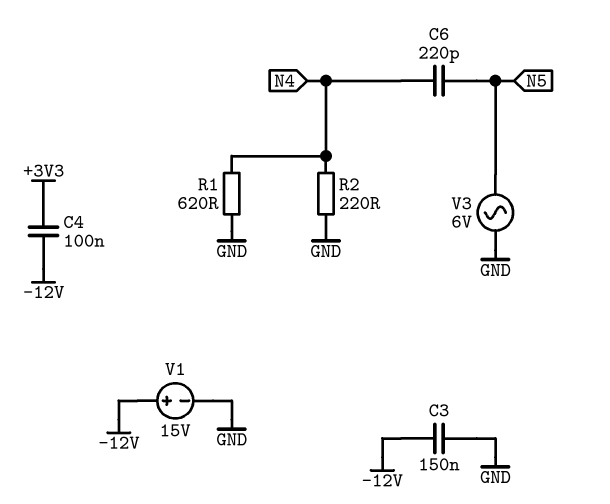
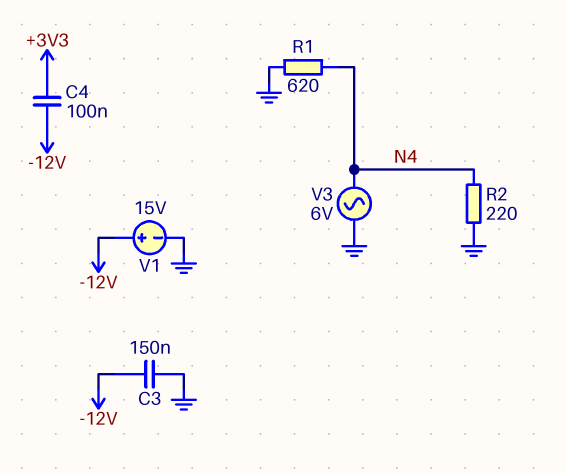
C6: 220pF (N4, N5) -> none
V3: AC 6V (GND, N5) -> AC 6V (GND, N4)

